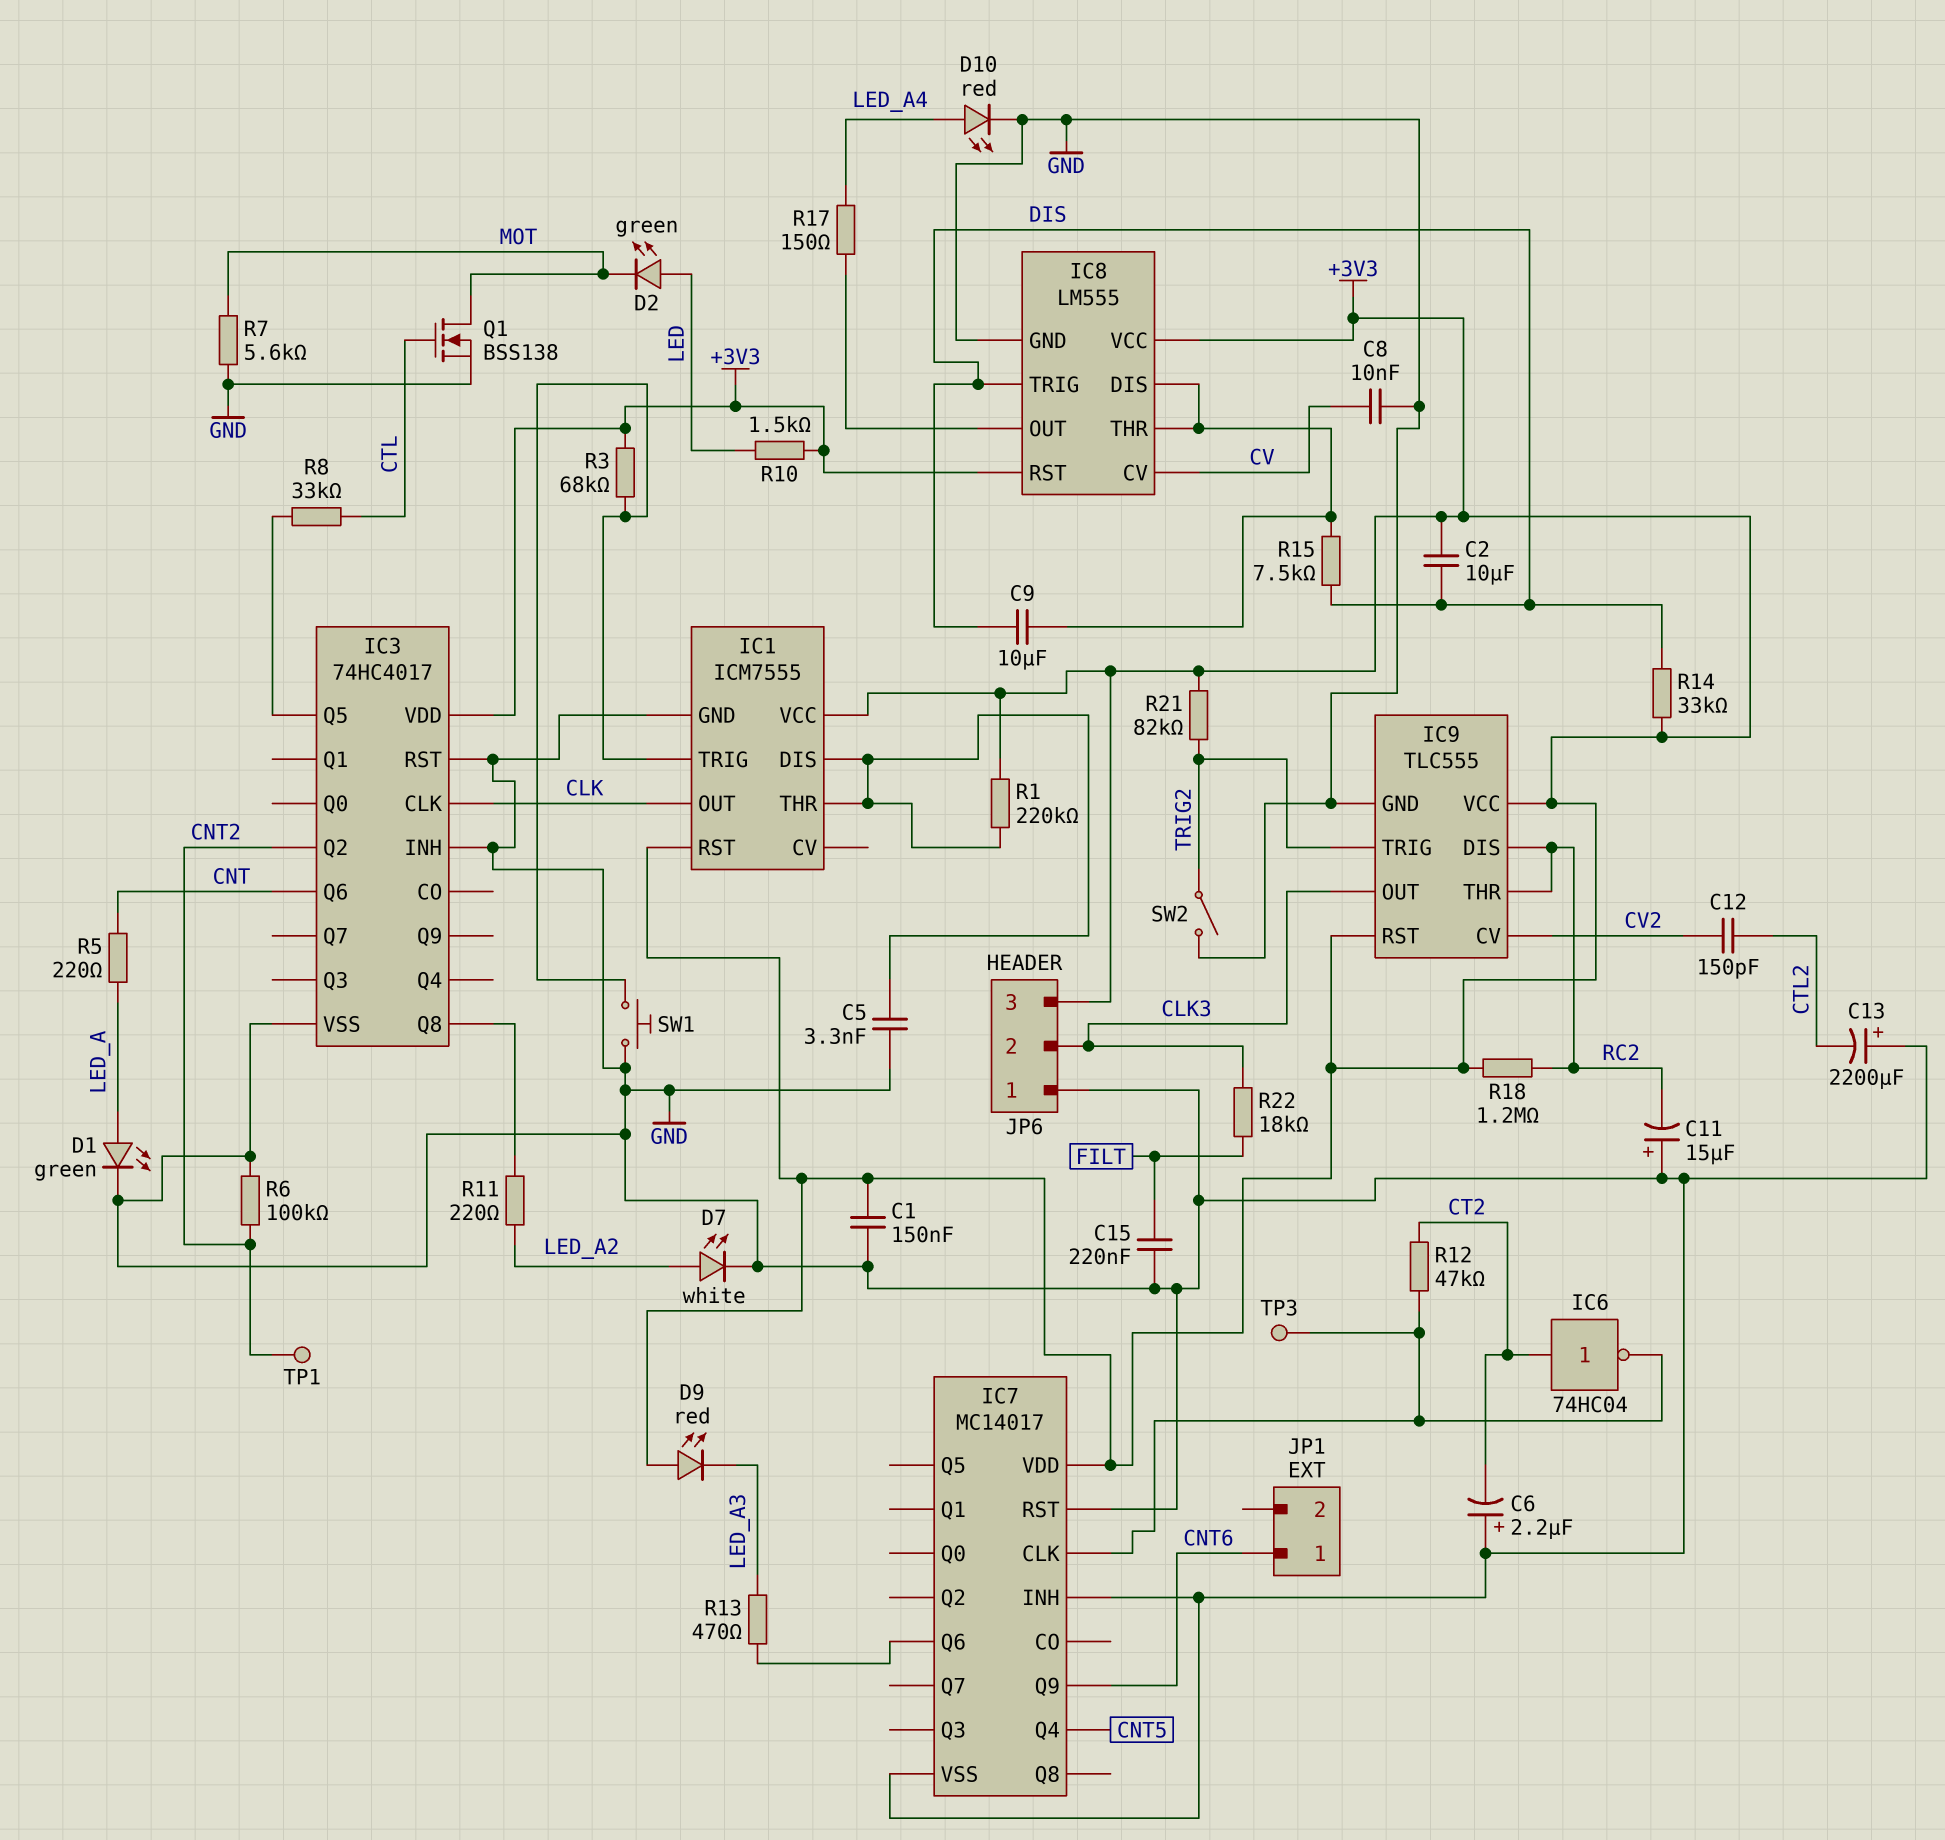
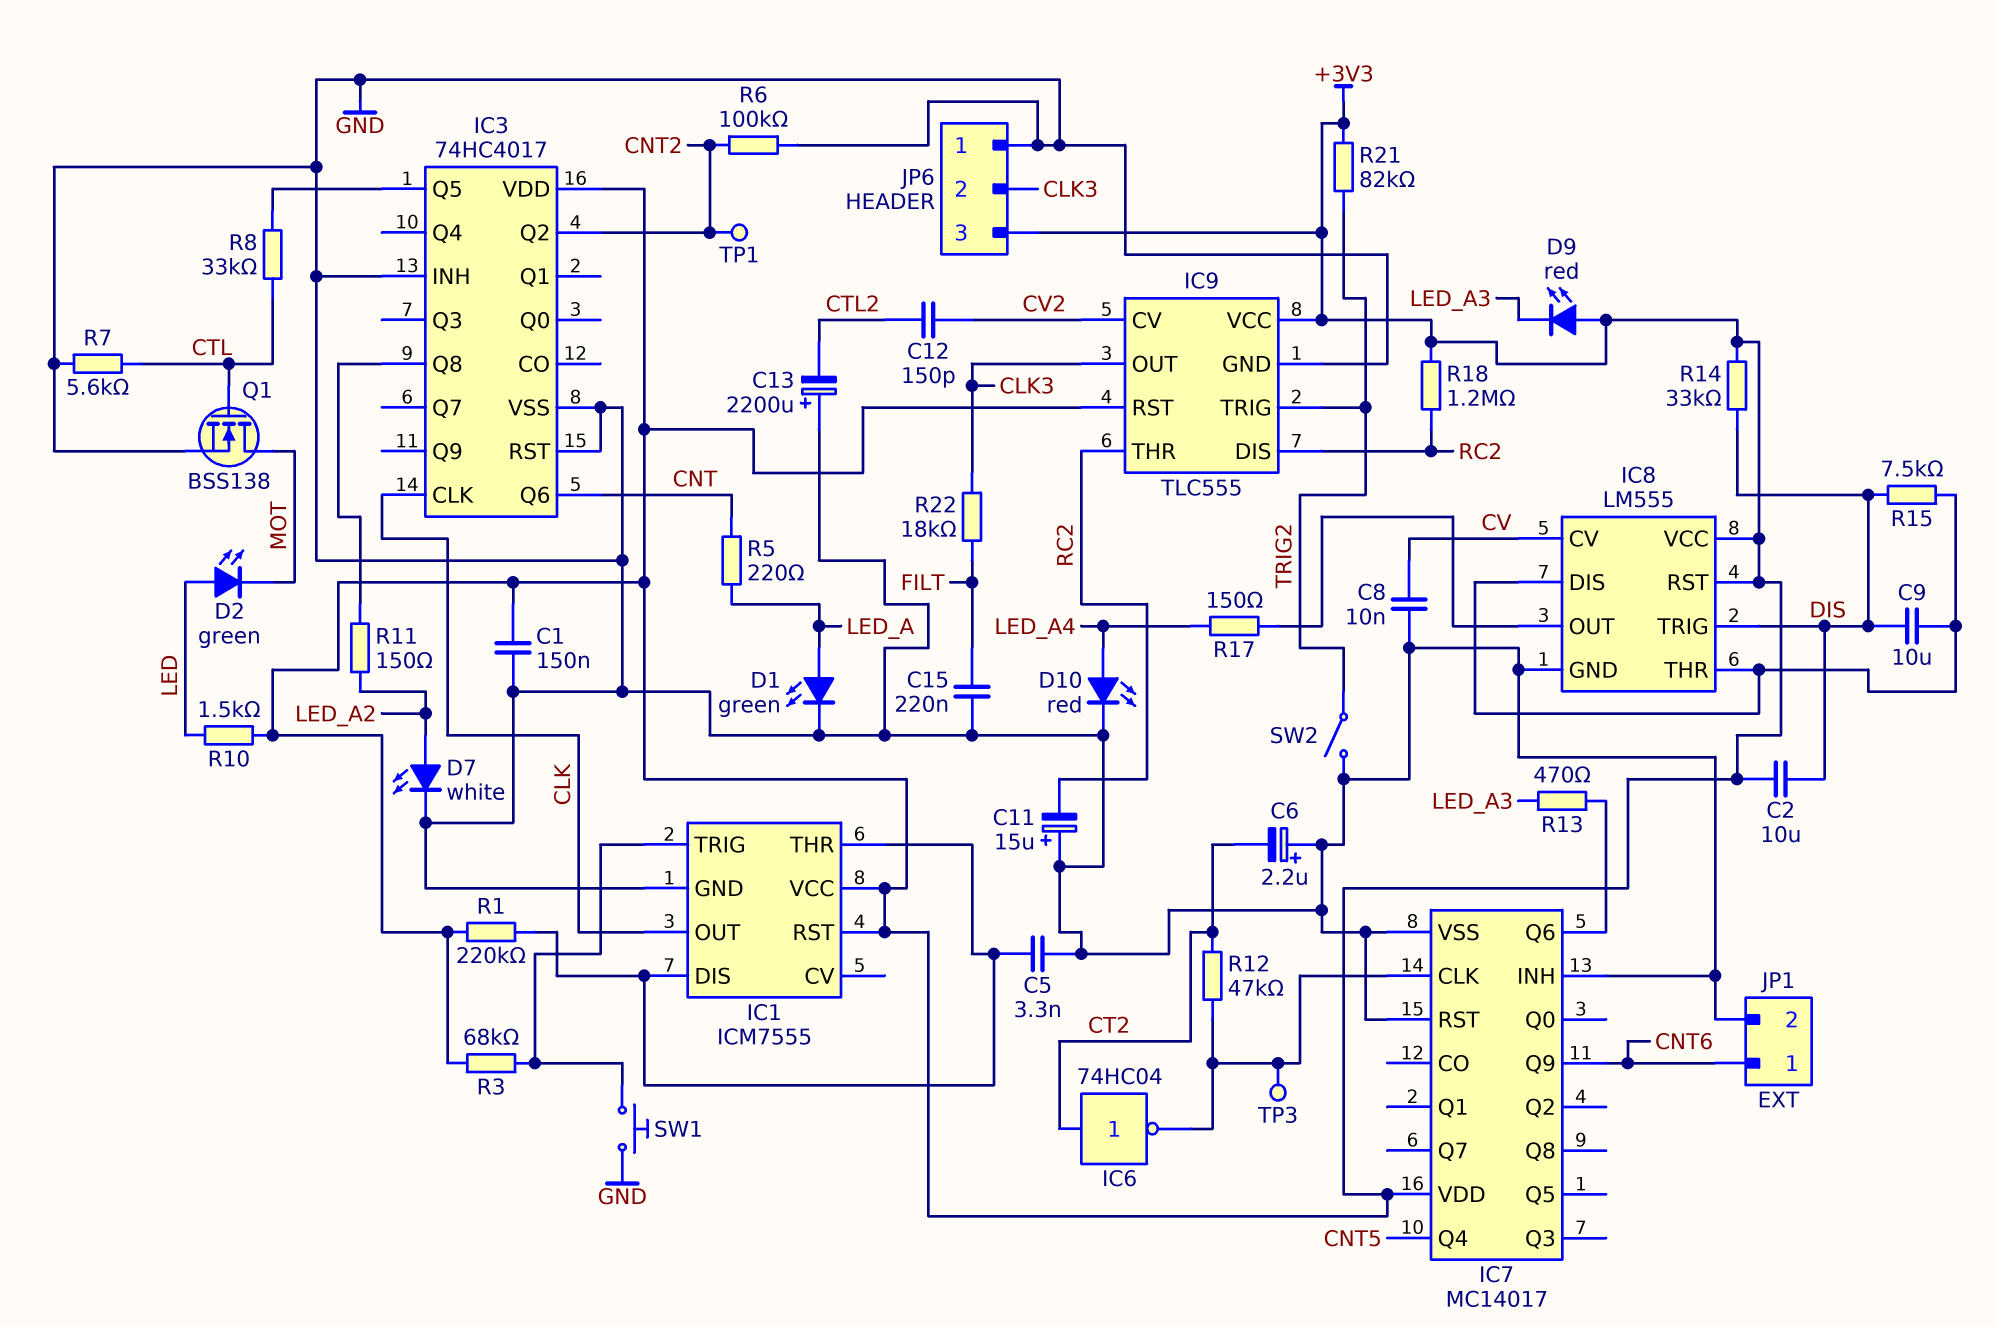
JP1 pin 2: none -> GND
R7: 5.6k (GND, MOT) -> 5.6k (CTL, GND)
R11: 220 (IC3/Q8, LED_A2) -> 150 (IC3/Q8, LED_A2)

